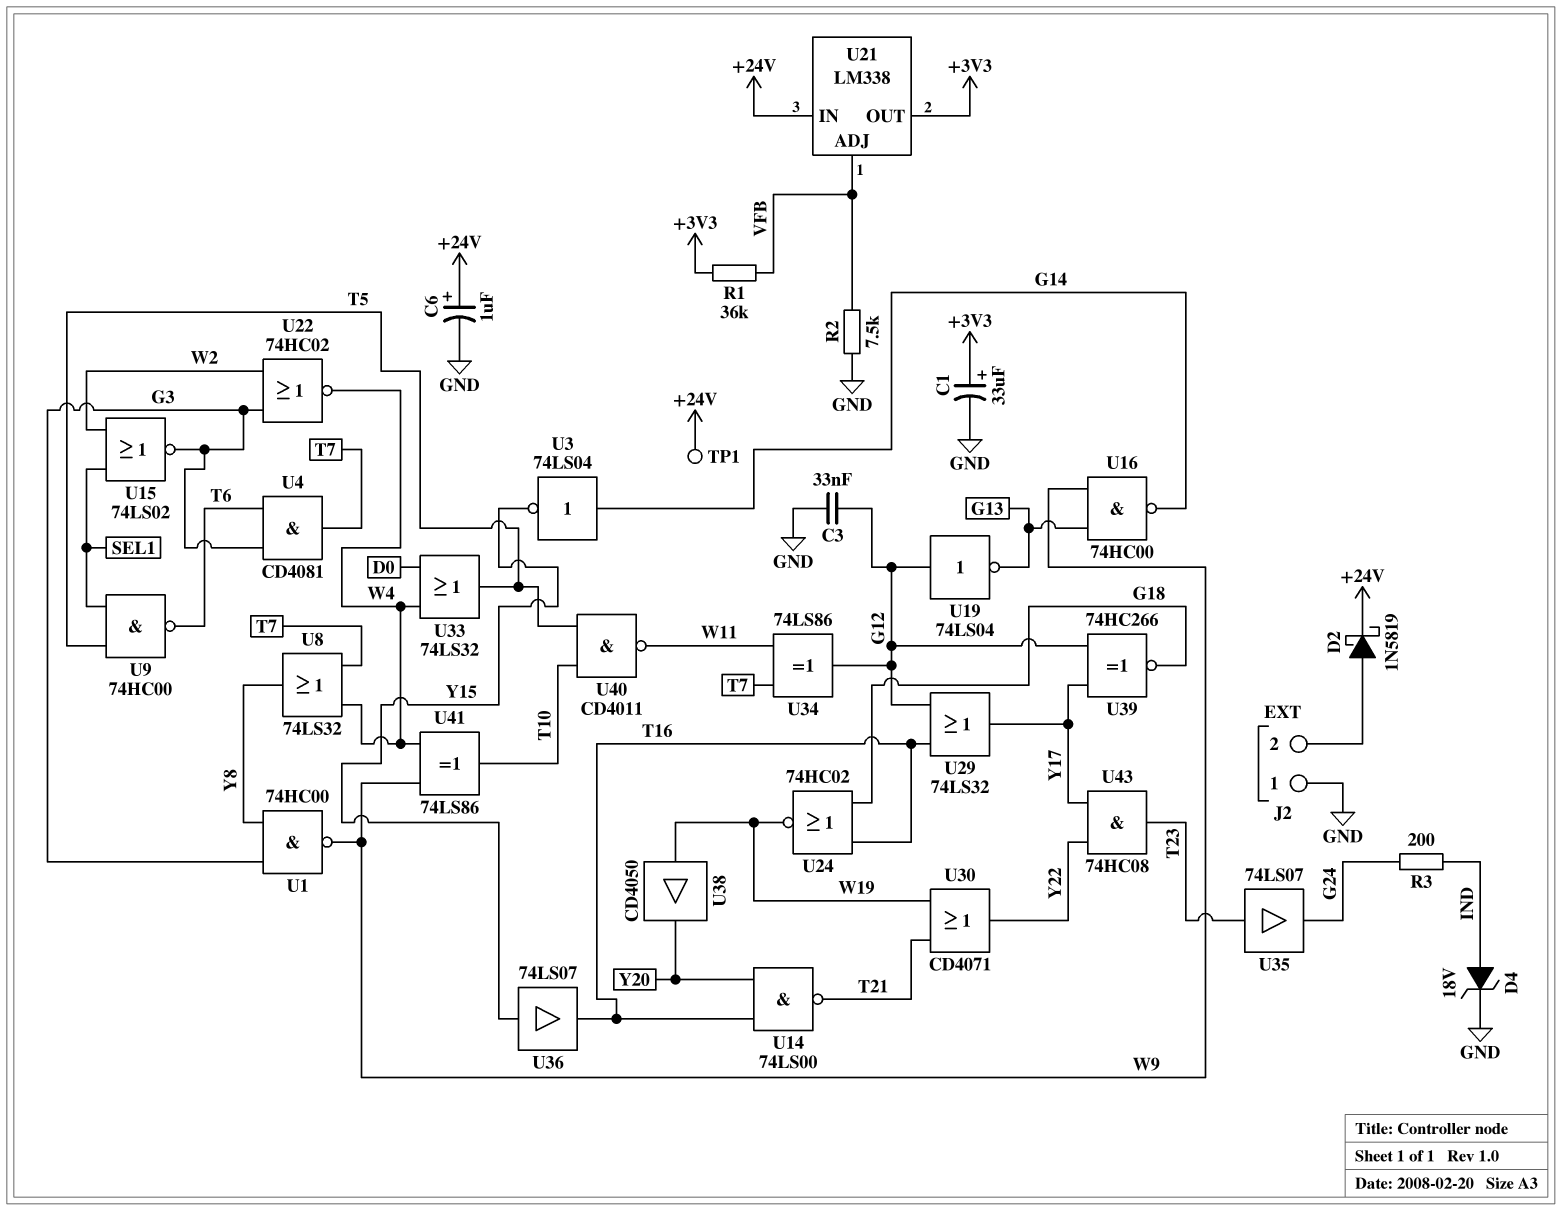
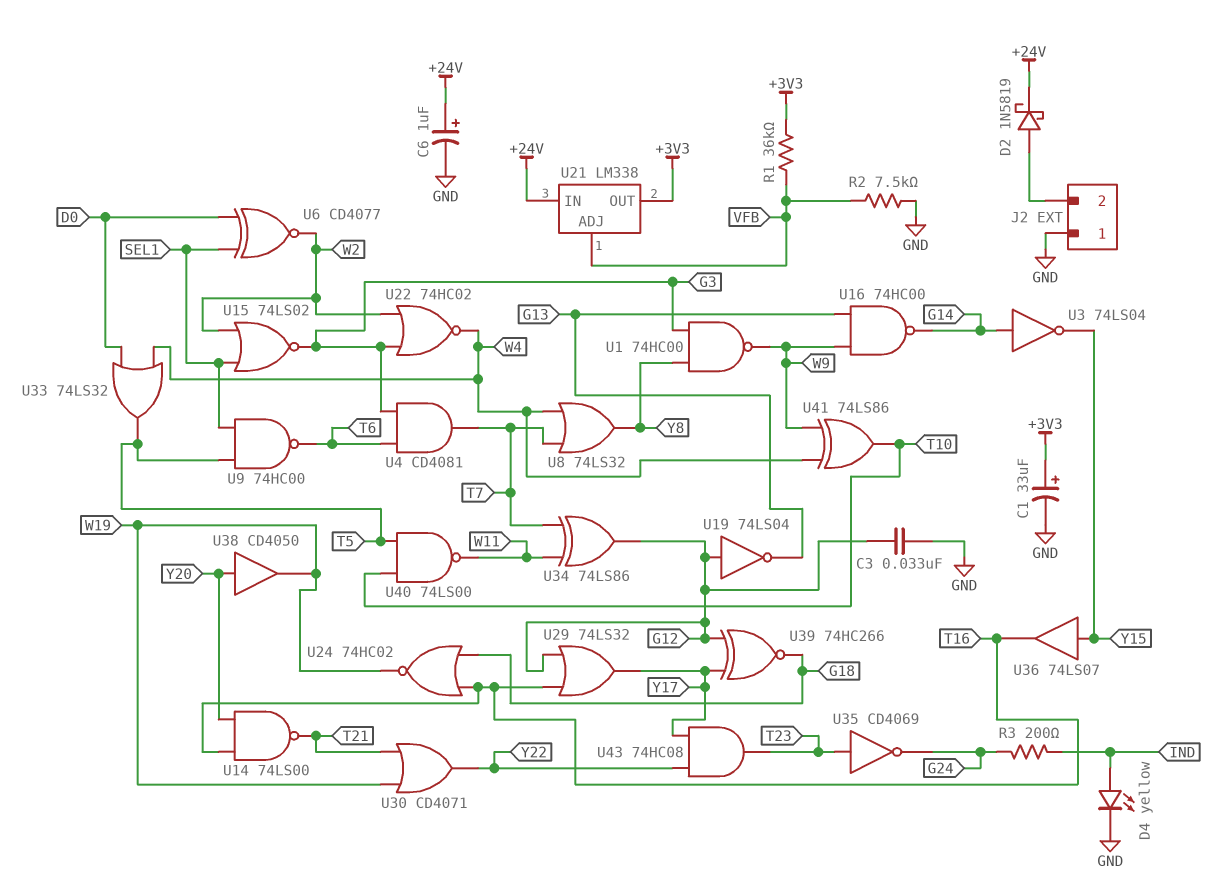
D4: zener 18V (A IND, K GND) -> LED yellow (A IND, K GND)
TP1: test point (+24V) -> none
U6: none -> XNOR CD4077 (in D0, in SEL1, out W2)
U35: buffer 74LS07 (in T23, out G24) -> NOT CD4069 (in T23, out G24)
U38: buffer CD4050 (in W19, out Y20) -> buffer CD4050 (in Y20, out W19)
U40: NAND CD4011 (in T5, in T10, out W11) -> NAND 74LS00 (in T5, in T10, out W11)

